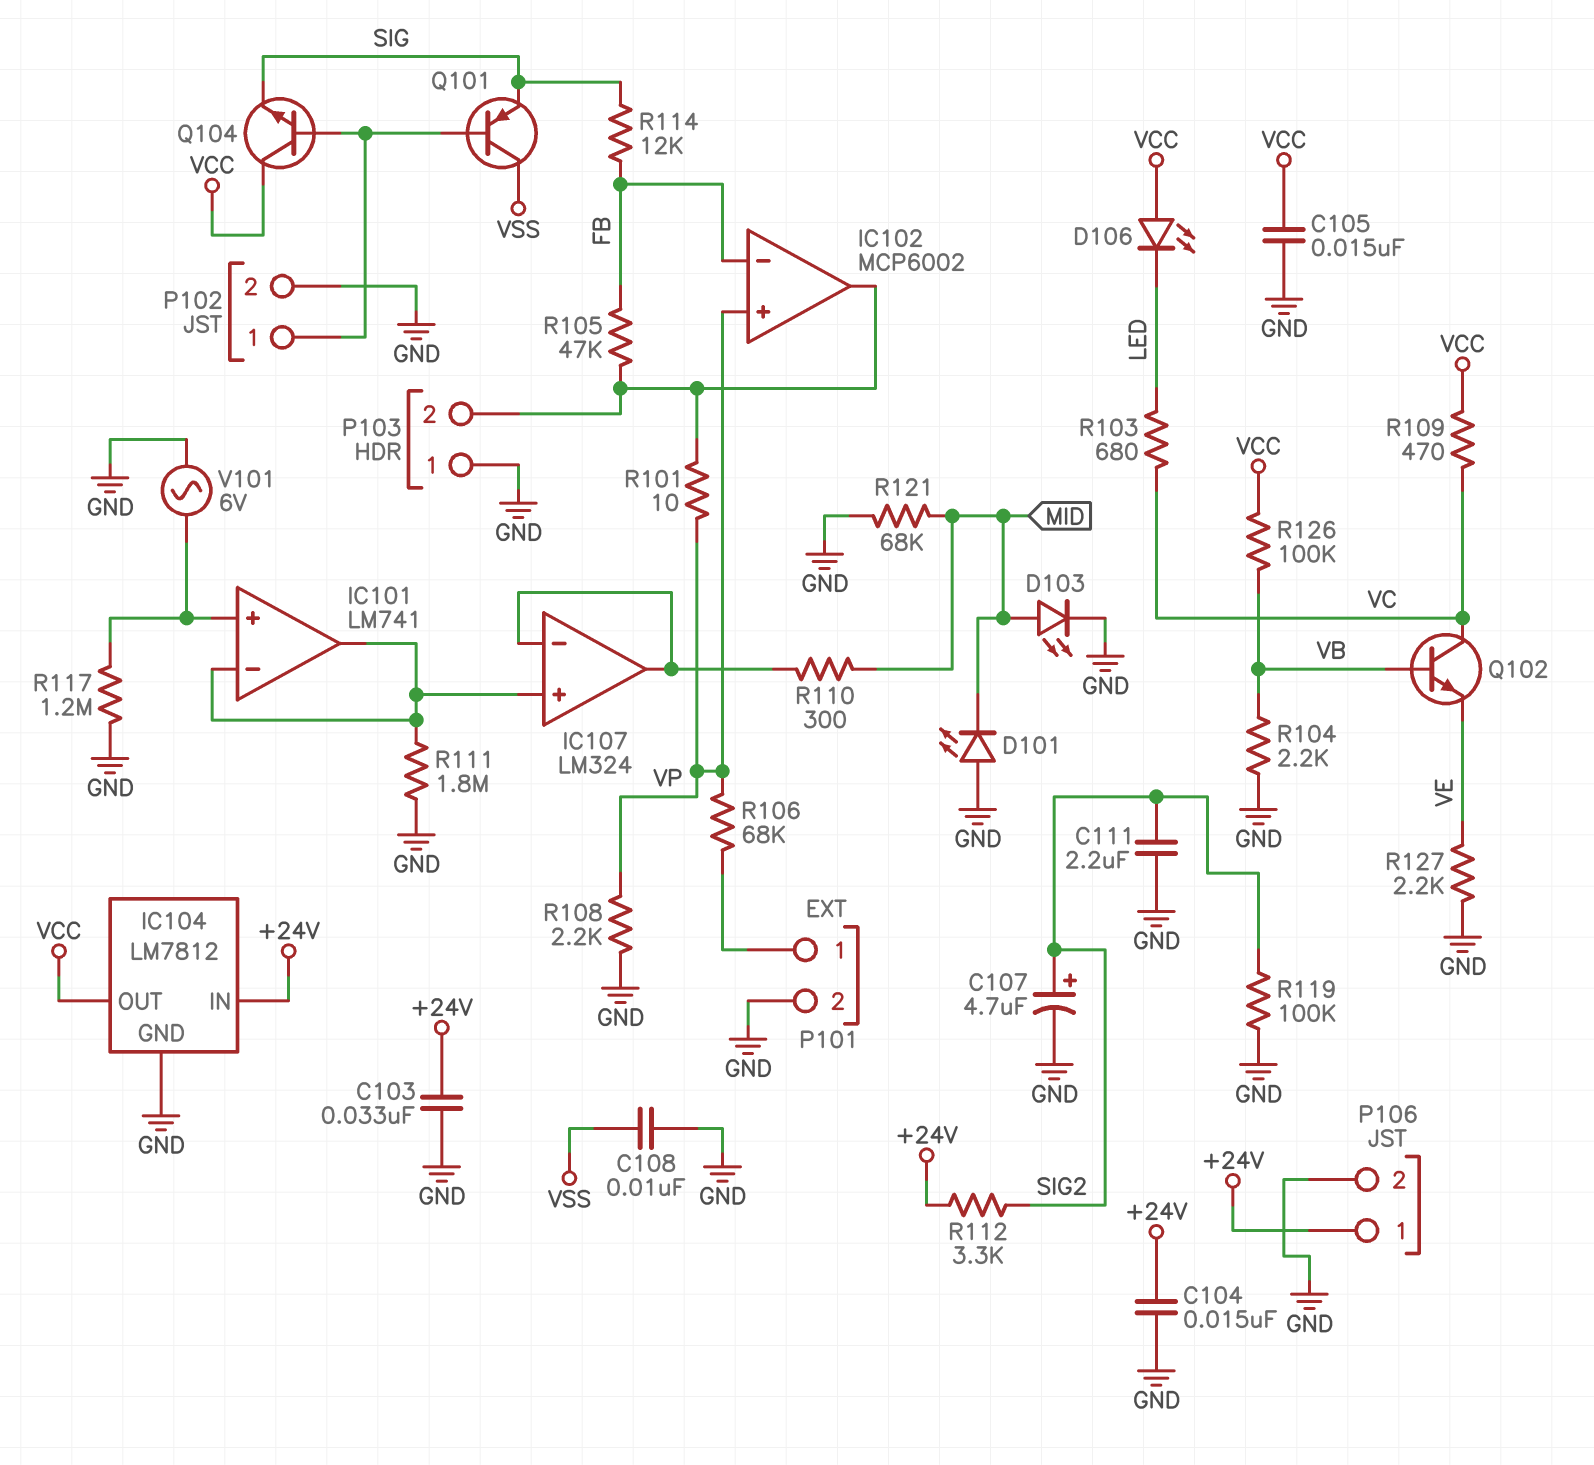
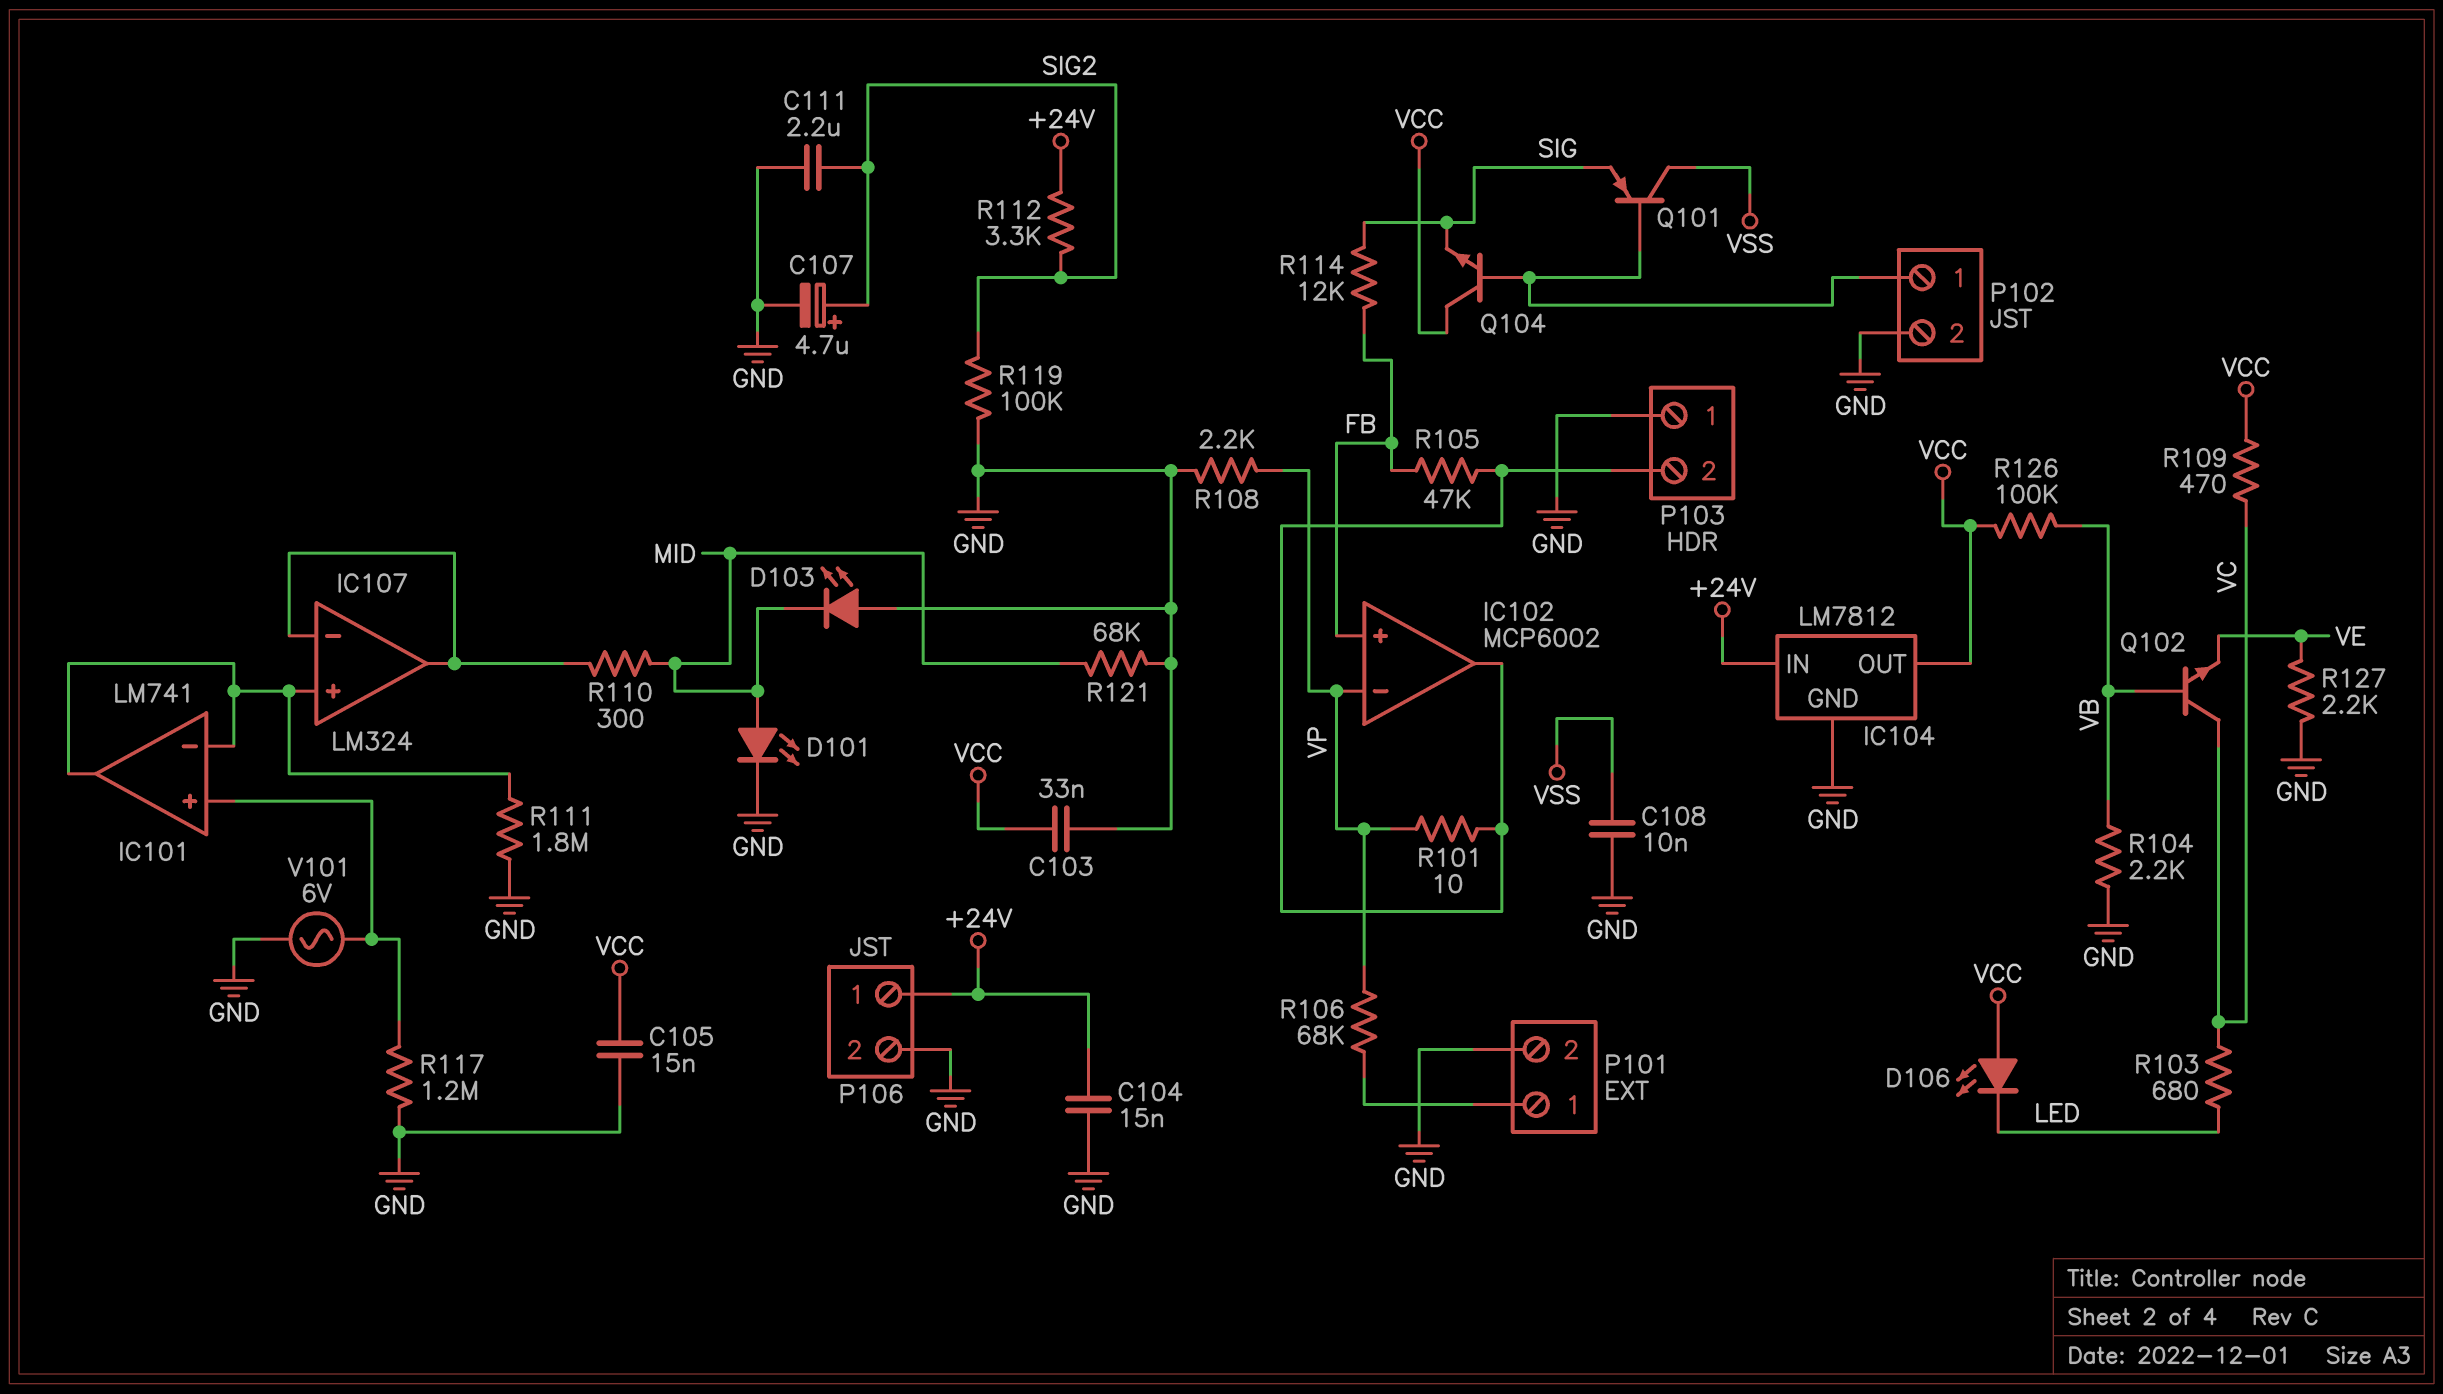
C103: 33nF (+24V, GND) -> 33nF (GND, VCC)
D101: LED (A GND, K MID) -> LED (A MID, K GND)
D103: LED (A MID, K GND) -> LED (A GND, K MID)
IC102 pin in+: VP -> FB
IC102 pin in-: FB -> VP

